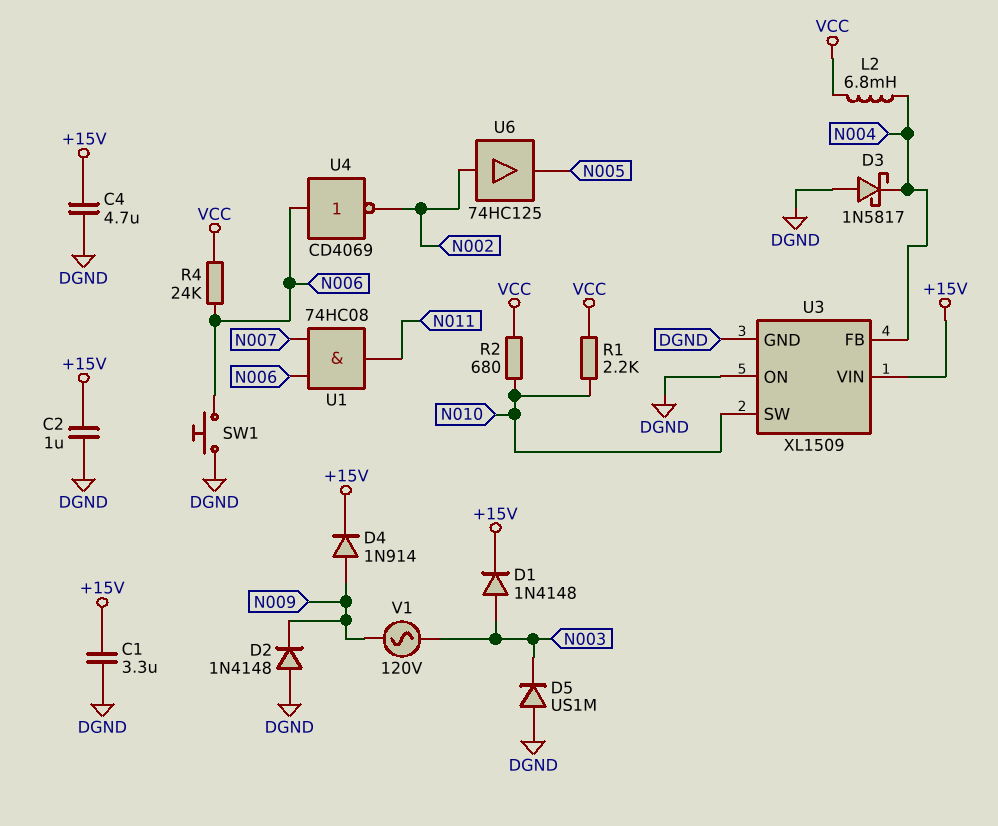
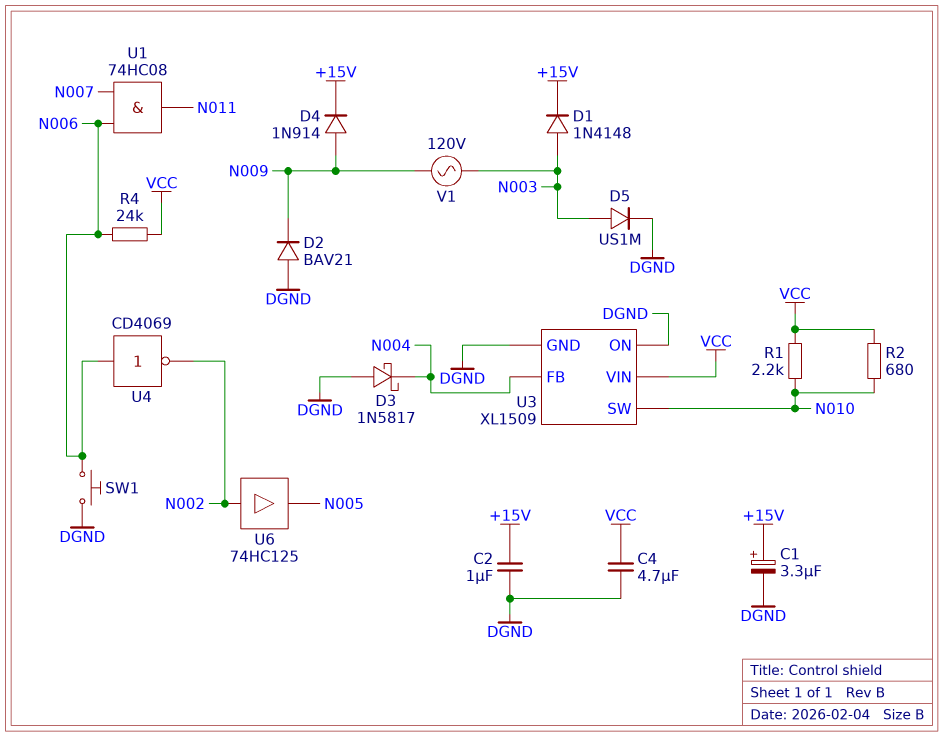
C1: 3.3uF (+15V, DGND) -> 3.3uF (plus +15V, minus DGND)
C4: 4.7uF (+15V, DGND) -> 4.7uF (DGND, VCC)
D2: diode 1N4148 (A DGND, K N009) -> diode BAV21 (A DGND, K N009)
D5: diode US1M (A DGND, K N003) -> diode US1M (A N003, K DGND)
L2: 6.8mH (N004, VCC) -> none
U3 pin VIN: +15V -> VCC

